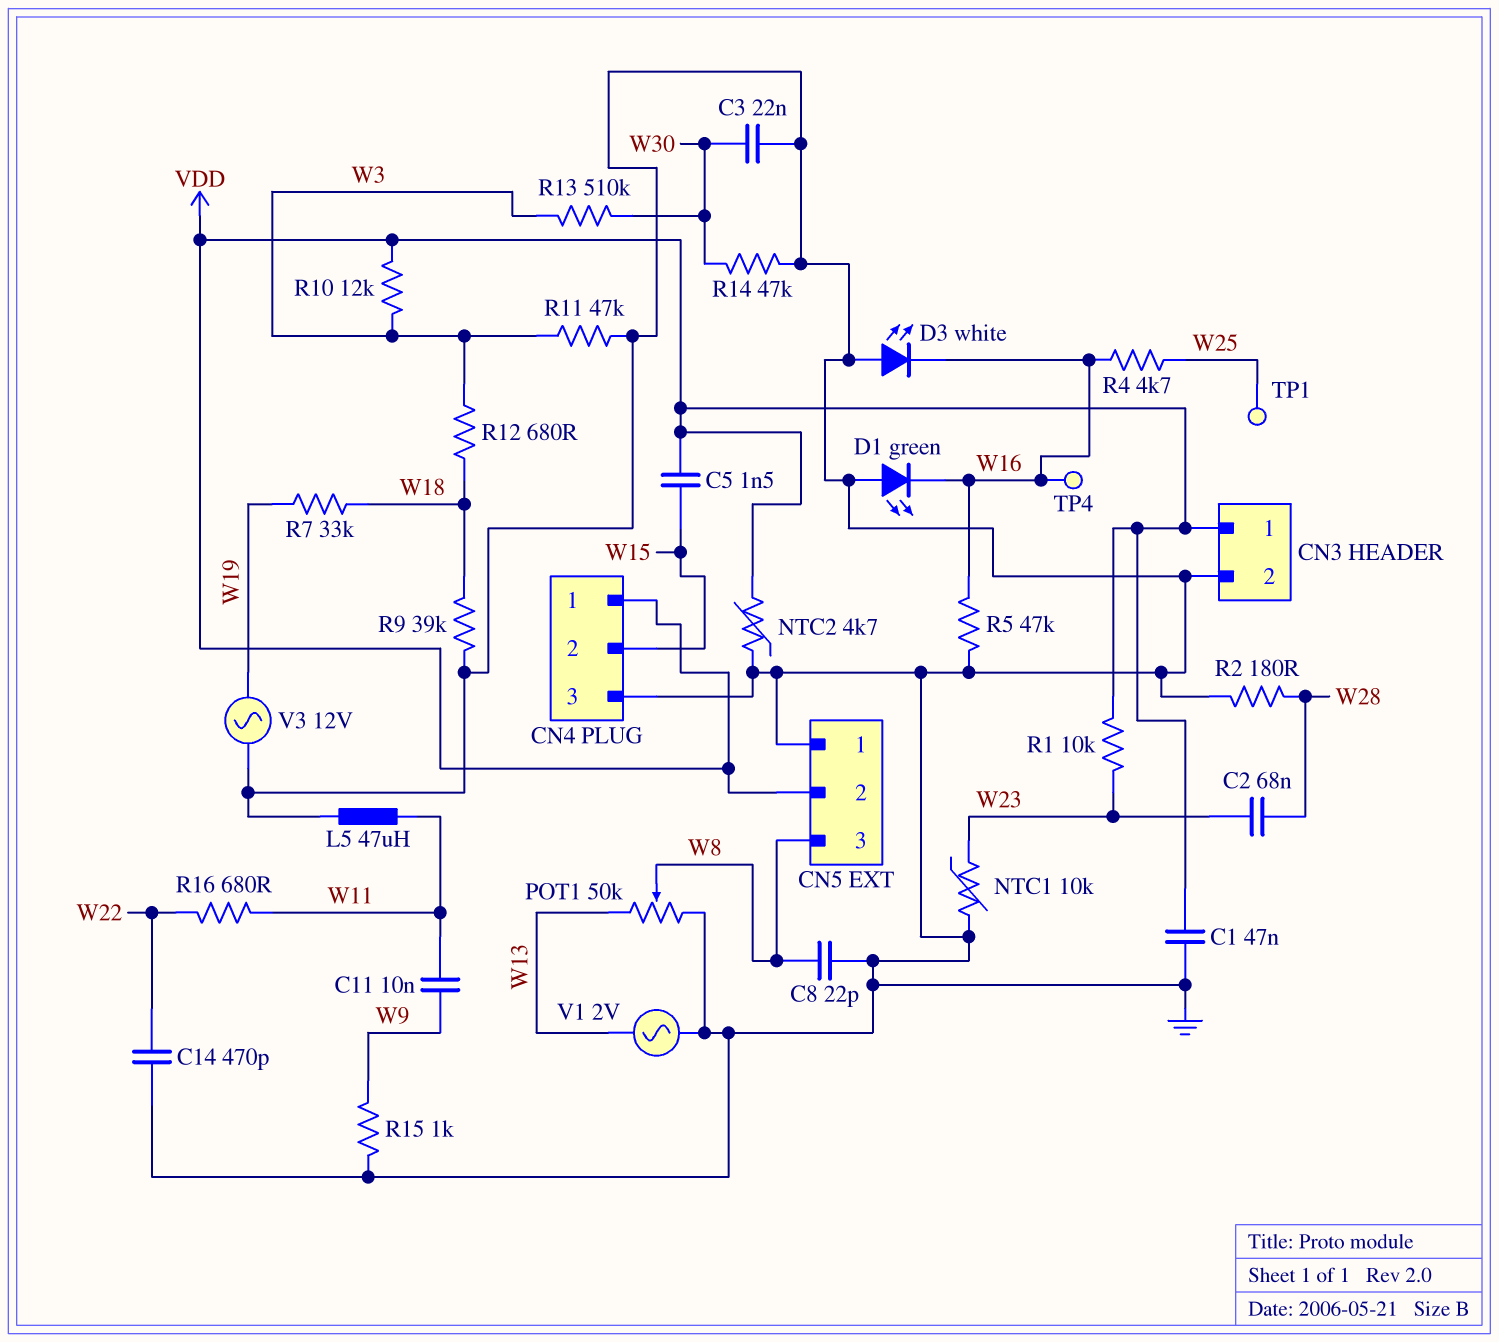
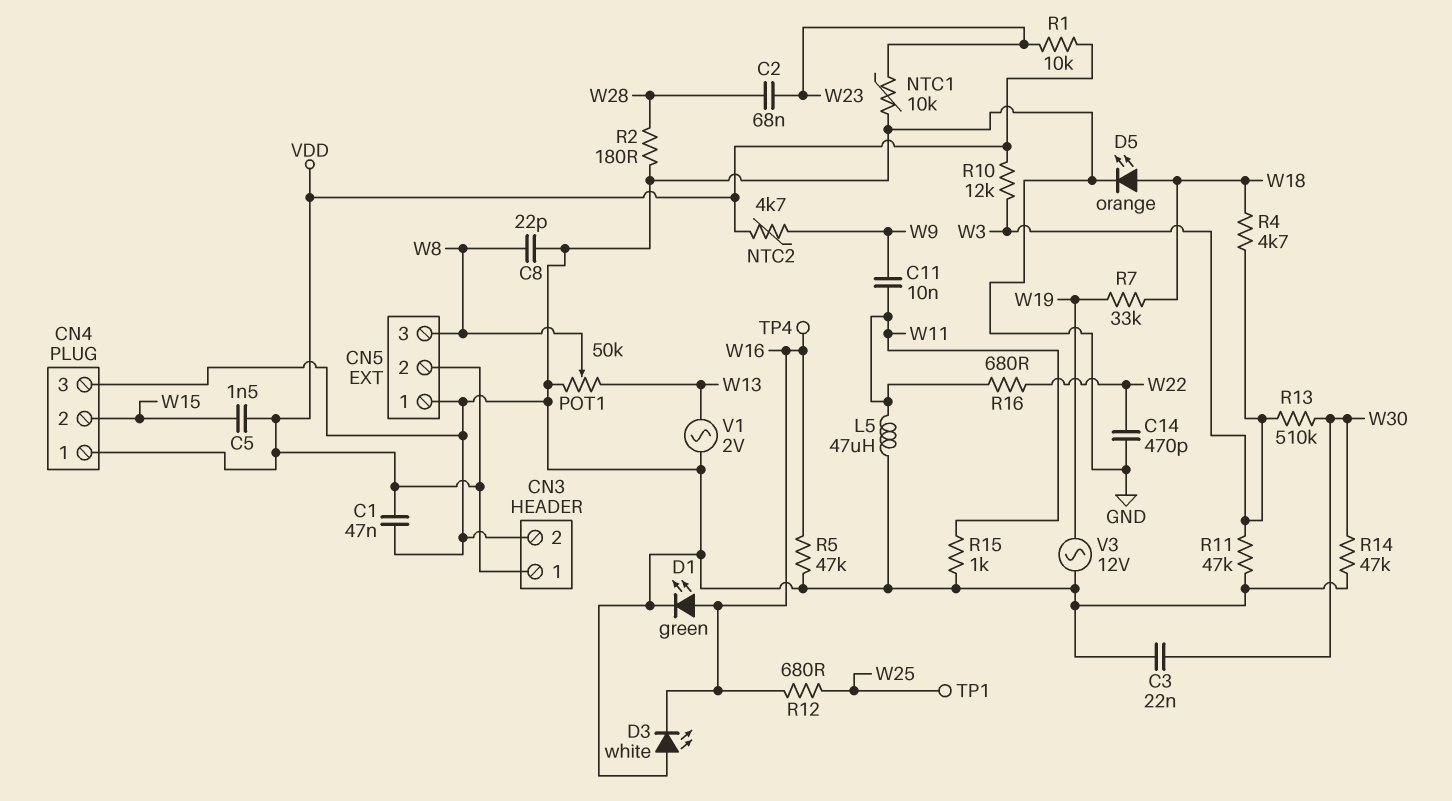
D1: LED green (A GND, K W16) -> LED green (A W16, K GND)
D5: none -> LED orange (A W18, K GND)
NTC2: 4.7k (GND, VDD) -> 4.7k (VDD, W9)
R4: 4.7k (W16, W25) -> 4.7k (W3, W18)
R9: 39k (GND, W18) -> none
R12: 680 (W3, W18) -> 680 (W16, W25)
R15: 1k (GND, W9) -> 1k (GND, W11)

